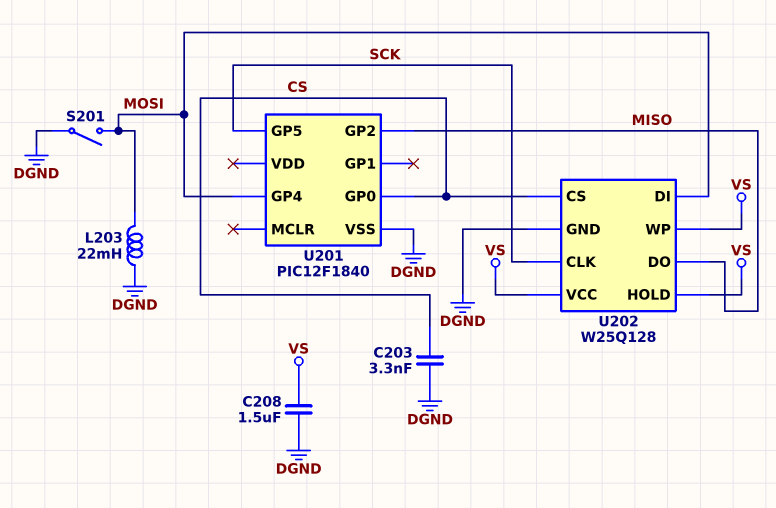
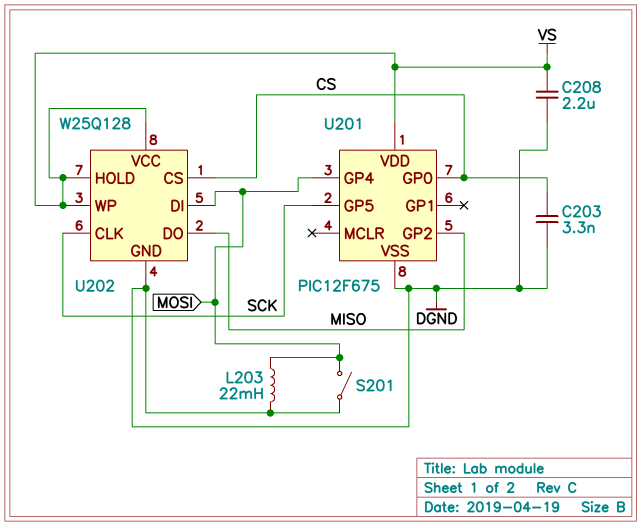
C208: 1.5uF (DGND, VS) -> 2.2uF (DGND, VS)
U201: PIC12F1840 -> PIC12F675
U201 pin VDD: none -> VS

